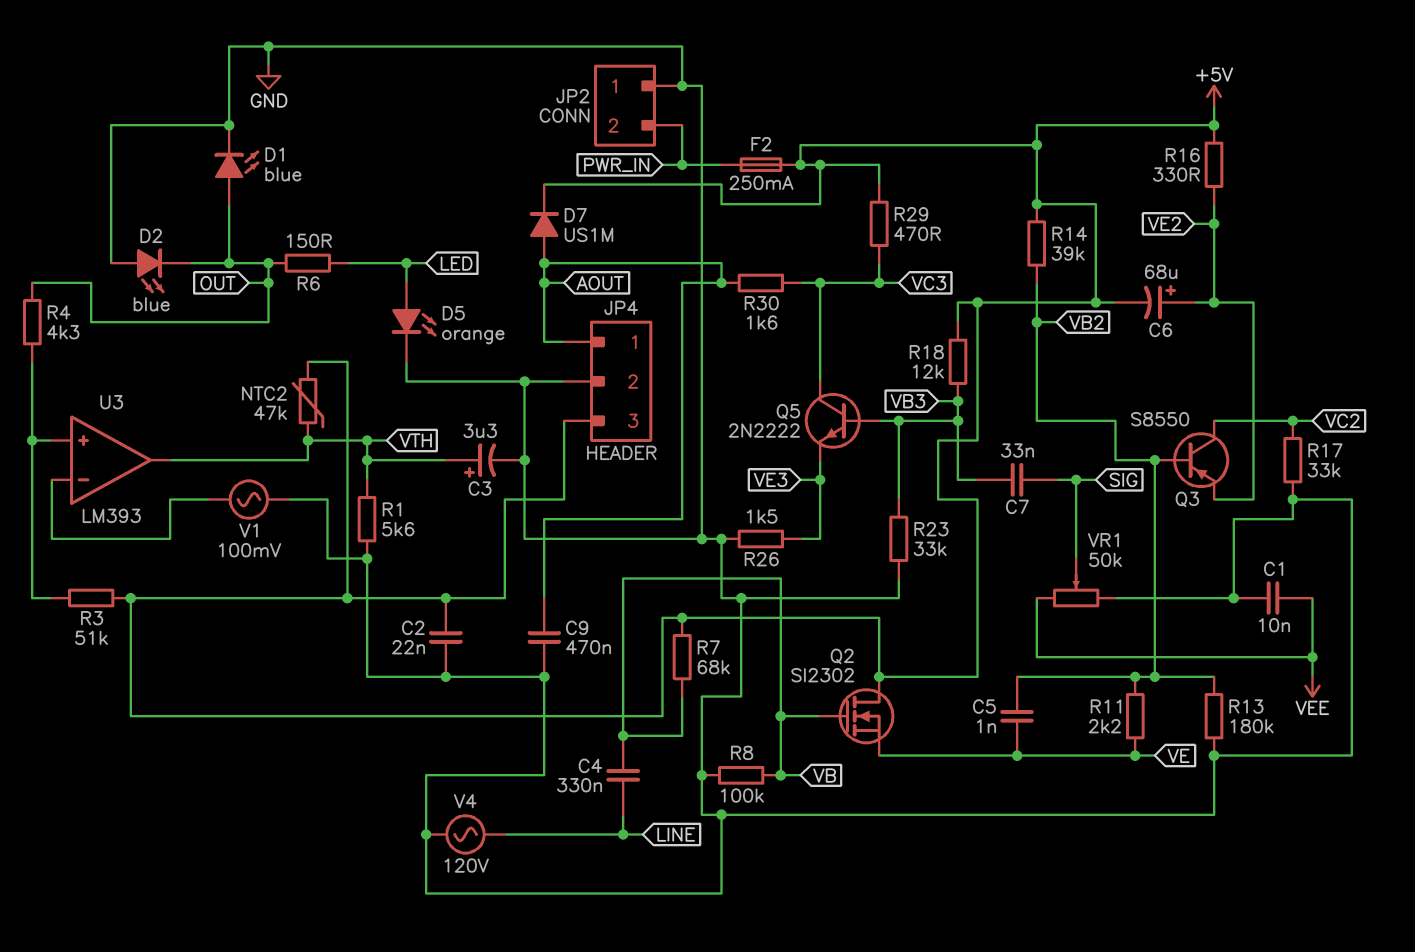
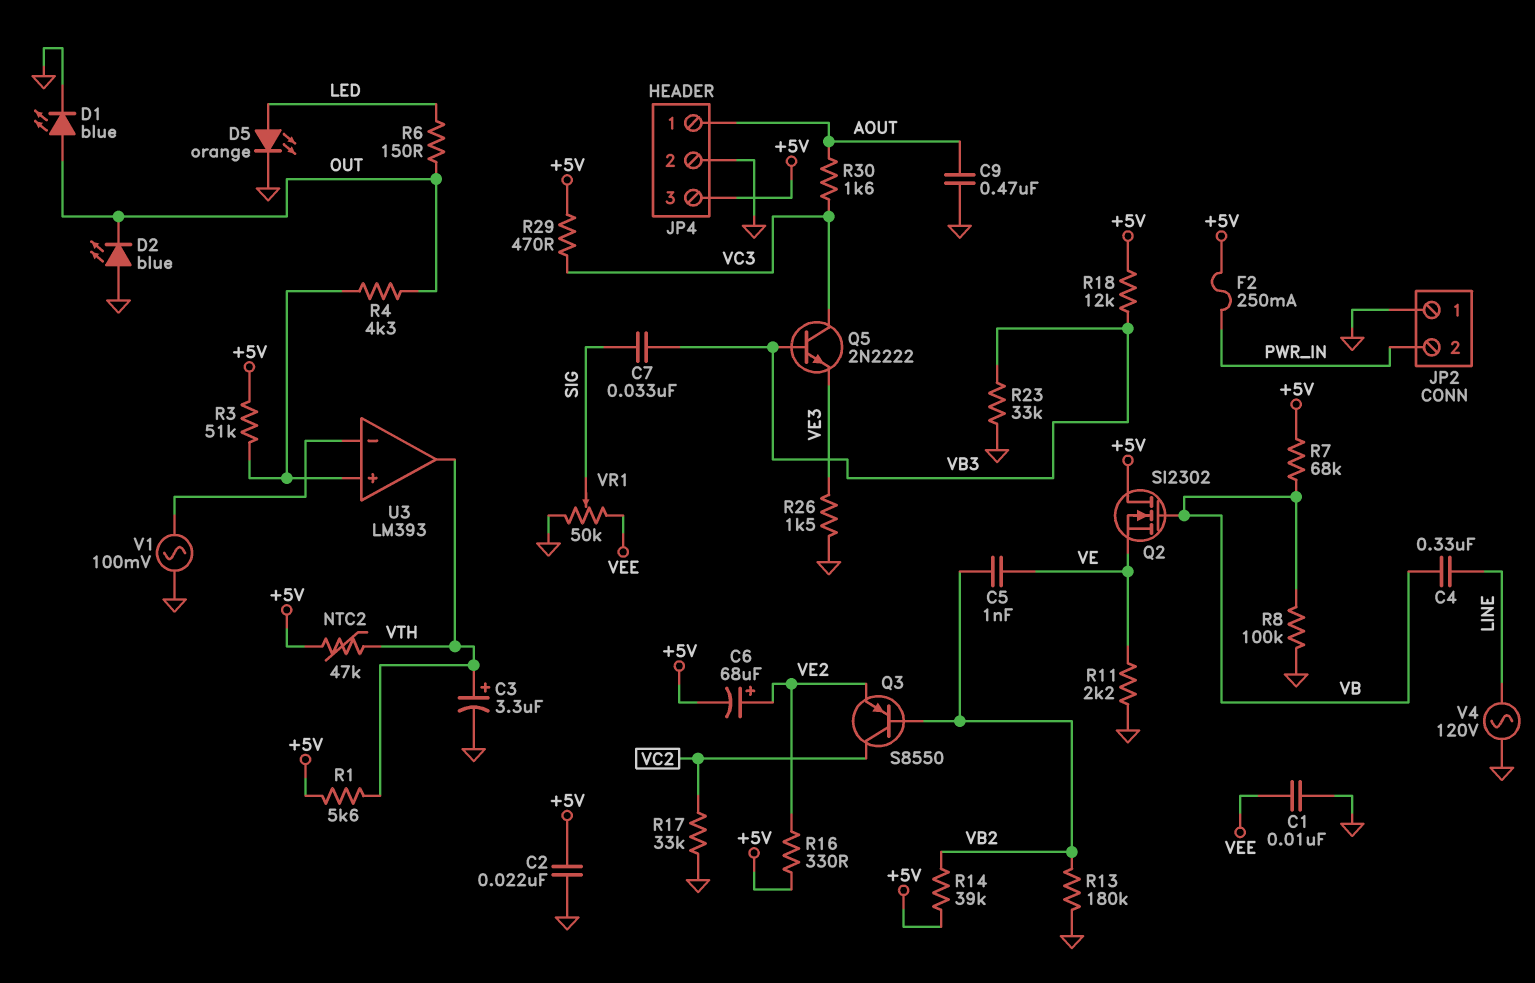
D7: diode US1M (A AOUT, K +5V) -> none
R1: 5.6k (GND, VTH) -> 5.6k (+5V, VTH)
R11: 2.2k (VB2, VE) -> 2.2k (GND, VE)

